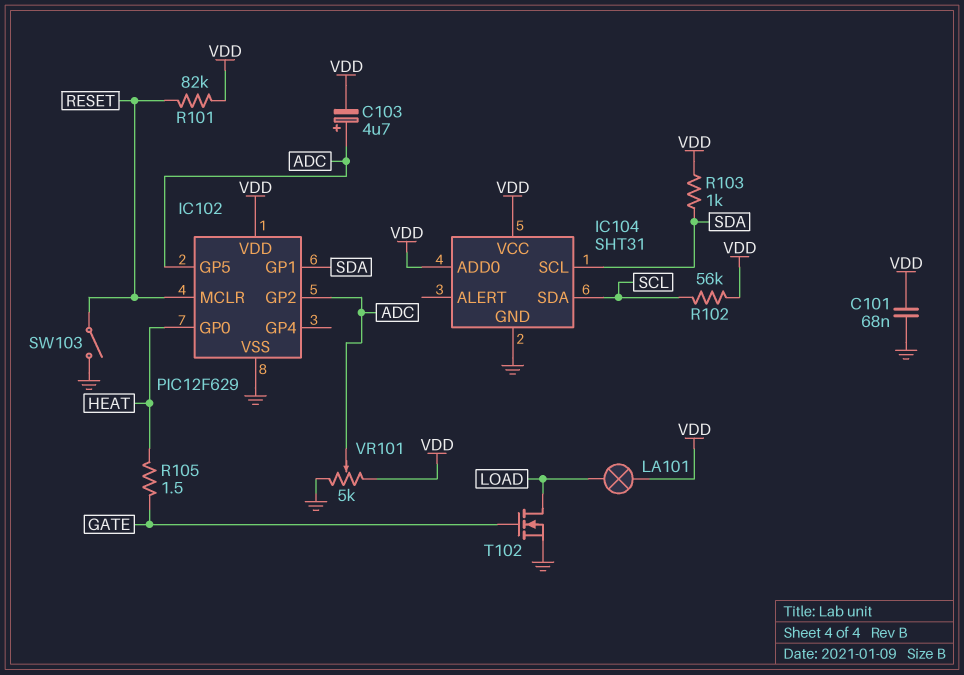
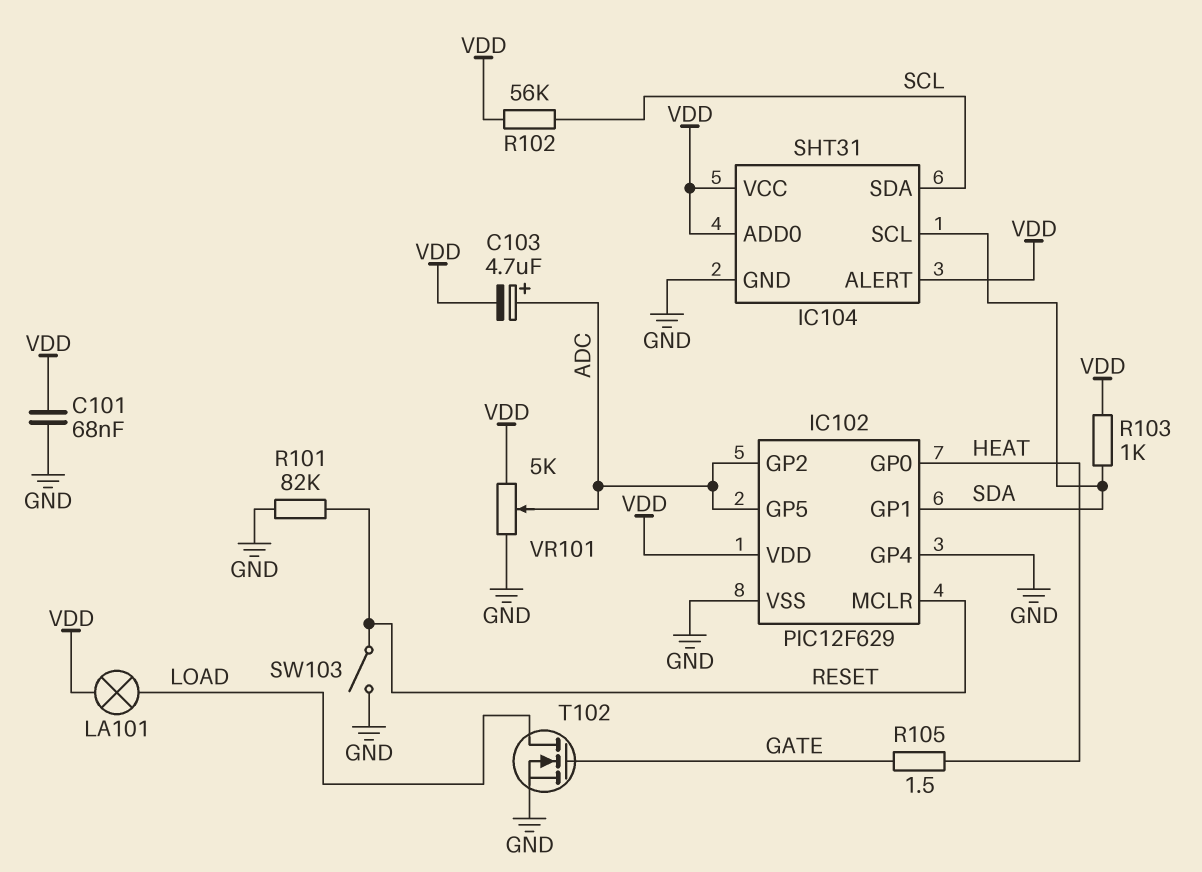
IC102 pin GP4: none -> GND
IC104 pin ALERT: none -> VDD
R101: 82k (RESET, VDD) -> 82k (GND, RESET)

